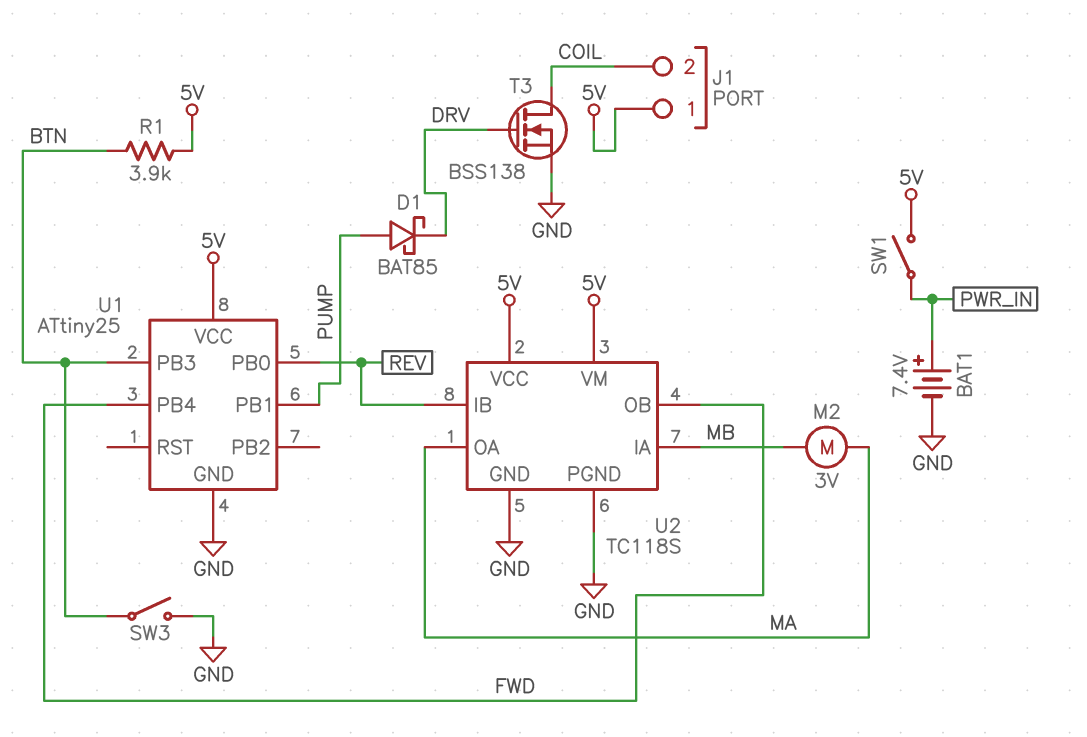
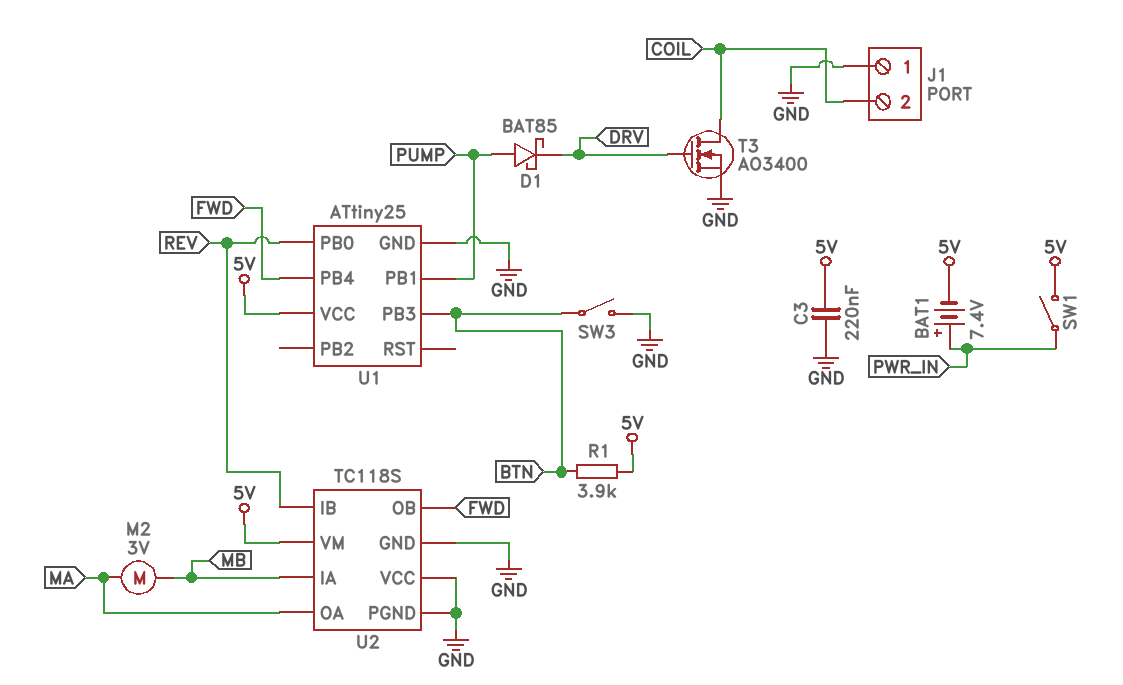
BAT1: 7.4V (plus PWR_IN, minus GND) -> 7.4V (plus PWR_IN, minus 5V)
C3: none -> 220nF (5V, GND)
J1 pin 1: 5V -> GND
T3: NMOS BSS138 (G DRV, D COIL, S GND) -> NMOS AO3400 (G DRV, D COIL, S GND)
U2 pin VCC: 5V -> GND

